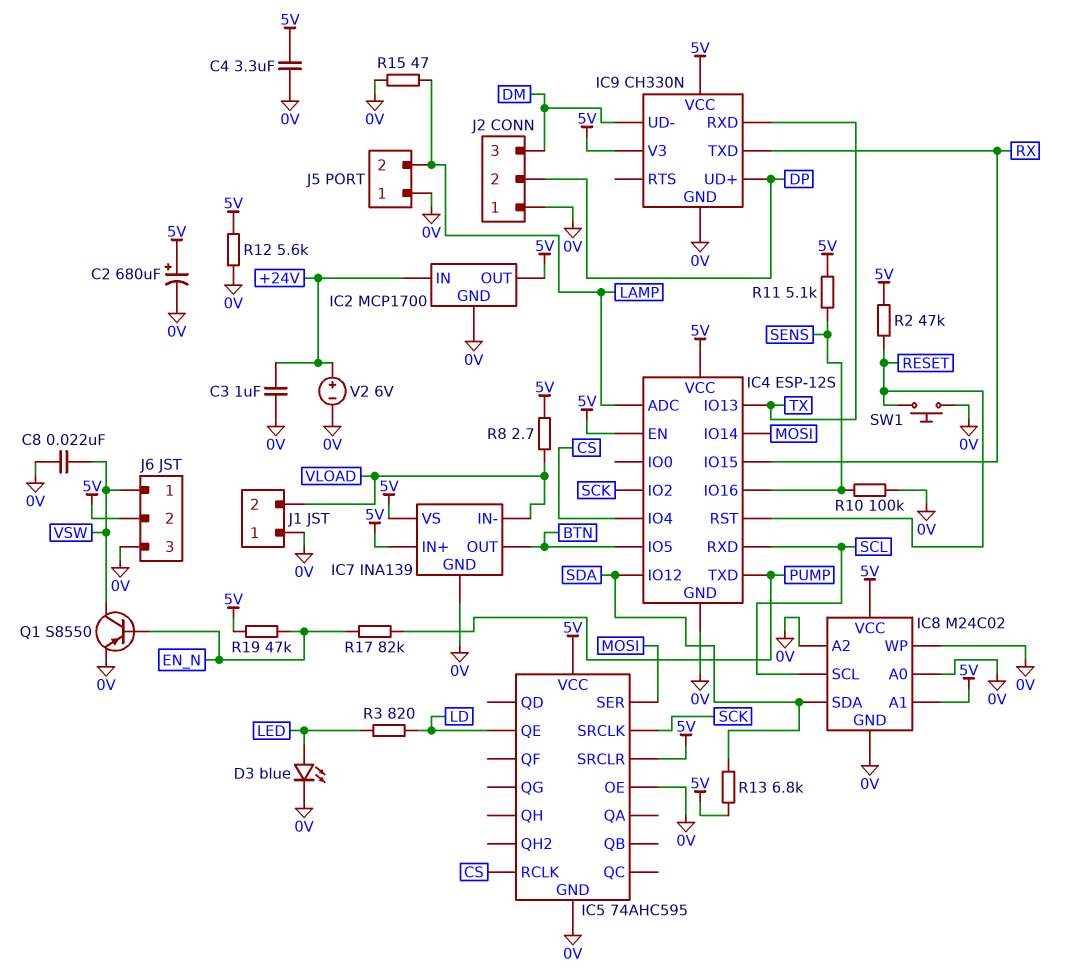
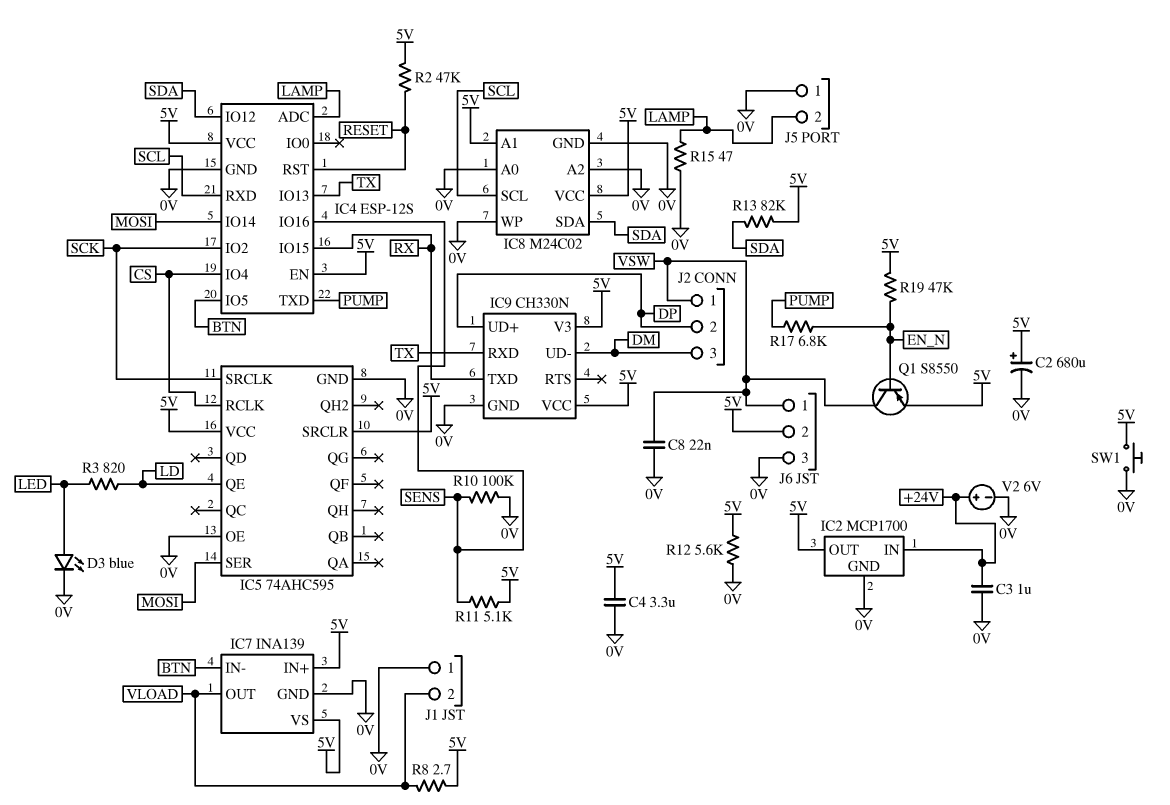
IC7 pin IN-: VLOAD -> BTN
IC7 pin OUT: BTN -> VLOAD
J2 pin 1: 0V -> VSW
Q1: PNP S8550 (B EN_N, C VSW, E 0V) -> PNP S8550 (B EN_N, C VSW, E 5V)
R13: 6.8k (5V, SDA) -> 82k (5V, SDA)
R17: 82k (EN_N, PUMP) -> 6.8k (EN_N, PUMP)
SW1: button (0V, RESET) -> button (0V, 5V)

